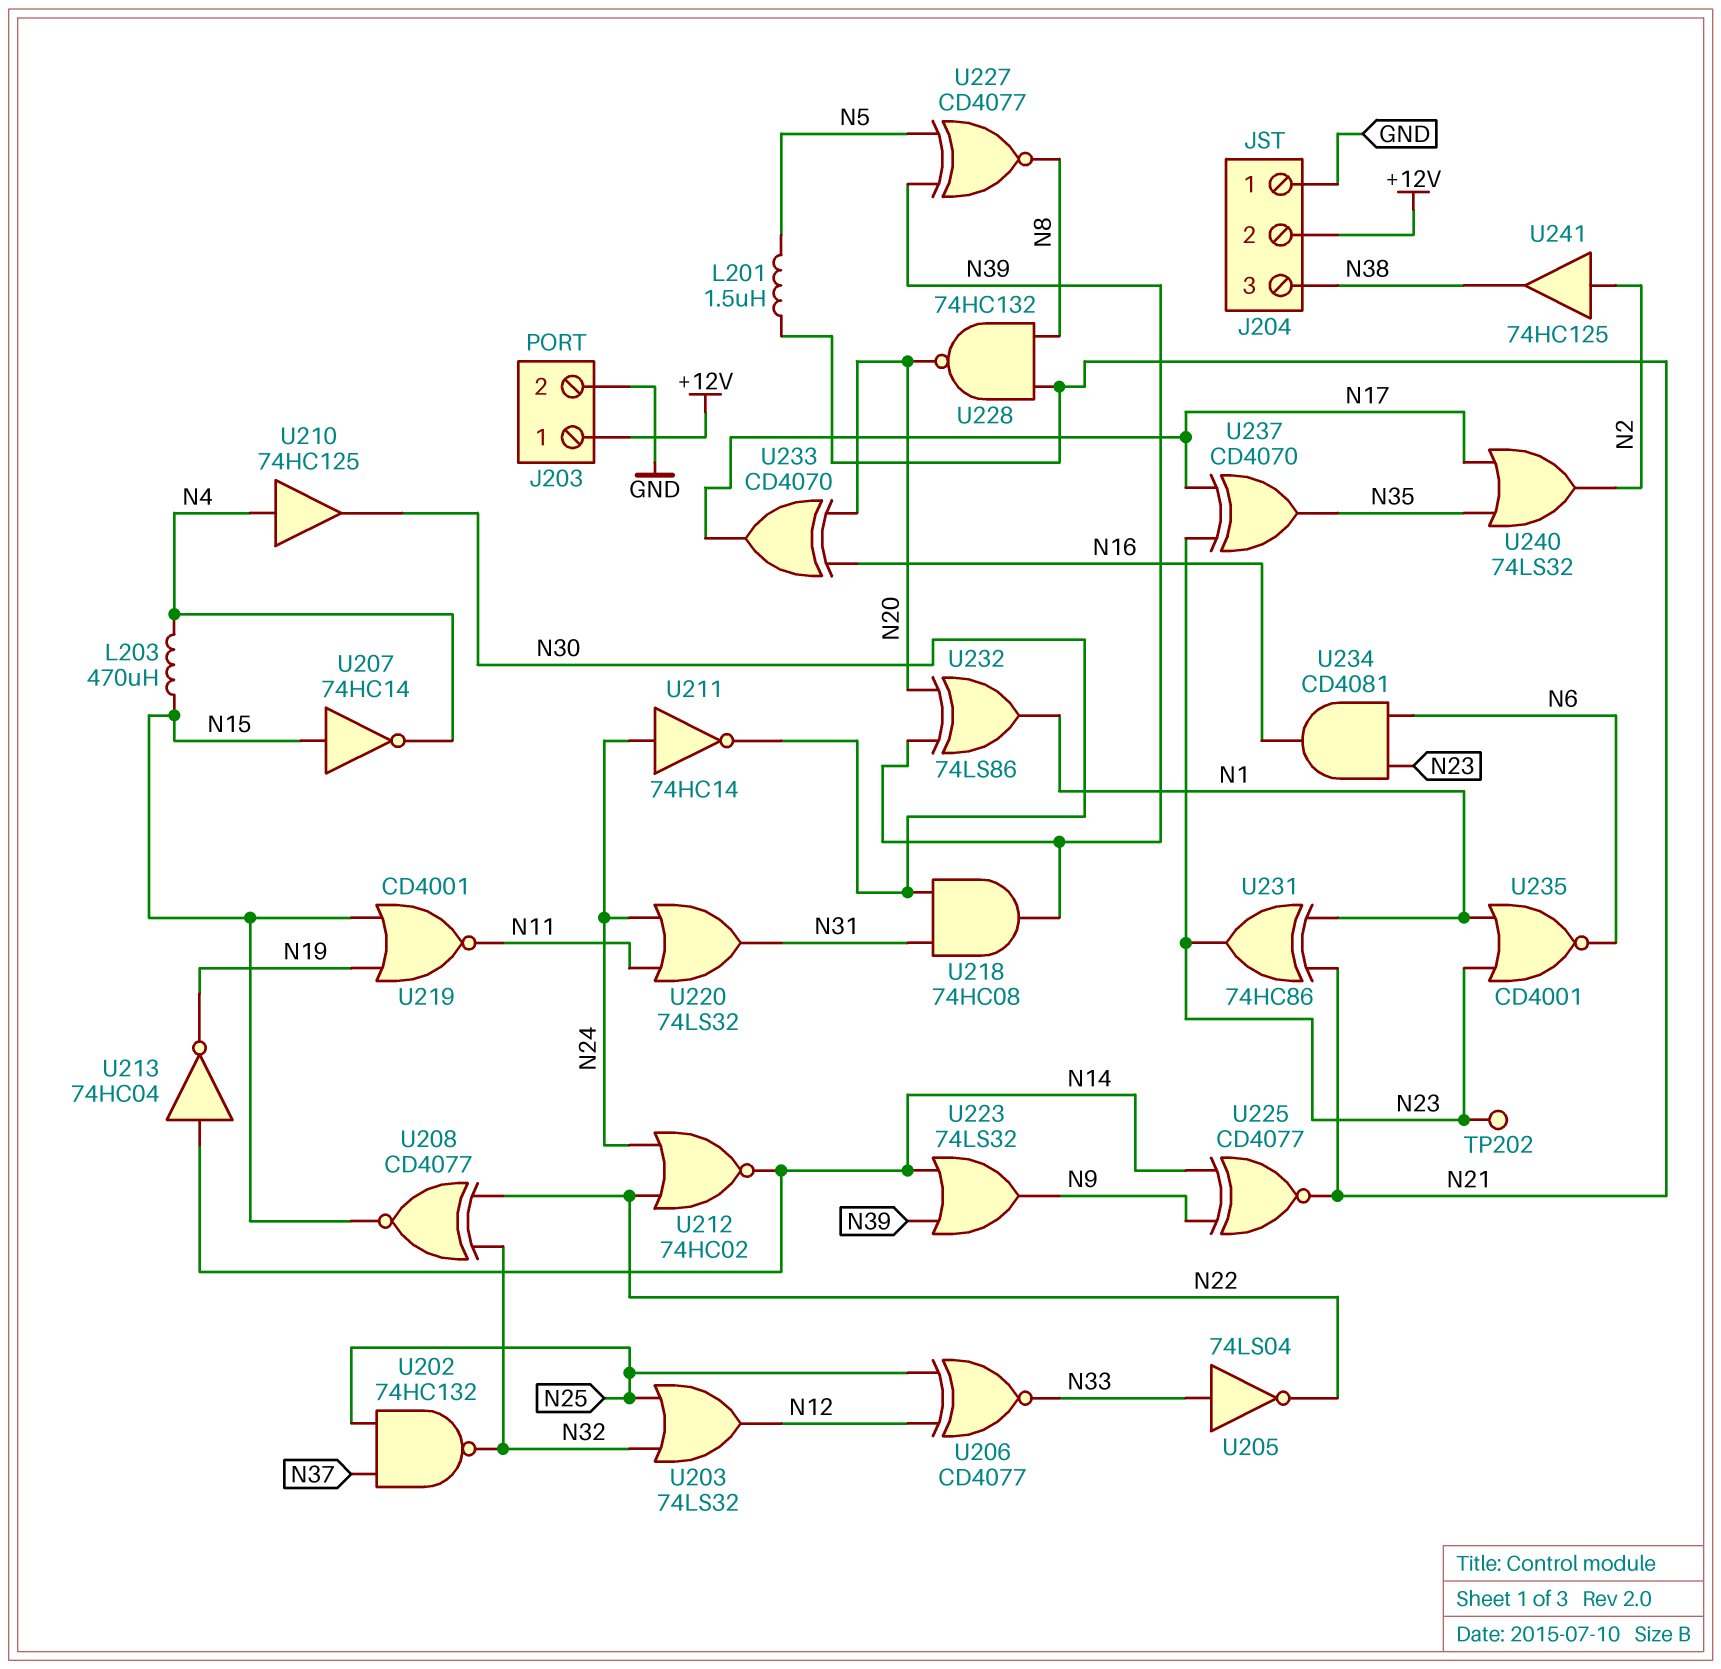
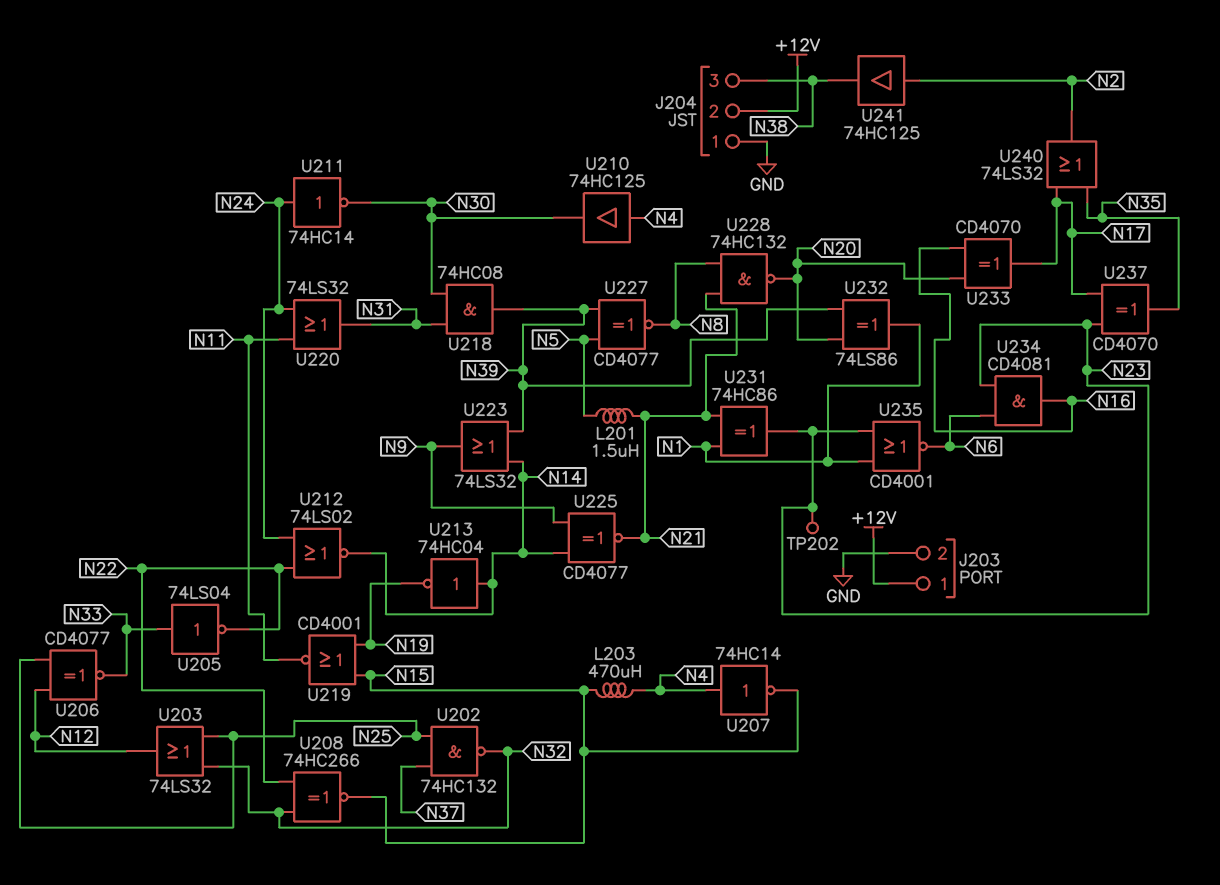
U207: NOT 74HC14 (in N15, out N4) -> NOT 74HC14 (in N4, out N15)
U208: XNOR CD4077 (in N22, in N32, out N15) -> XNOR 74HC266 (in N22, in N32, out N15)
U212: NOR 74HC02 (in N22, in N24, out N14) -> NOR 74LS02 (in N22, in N24, out N14)

